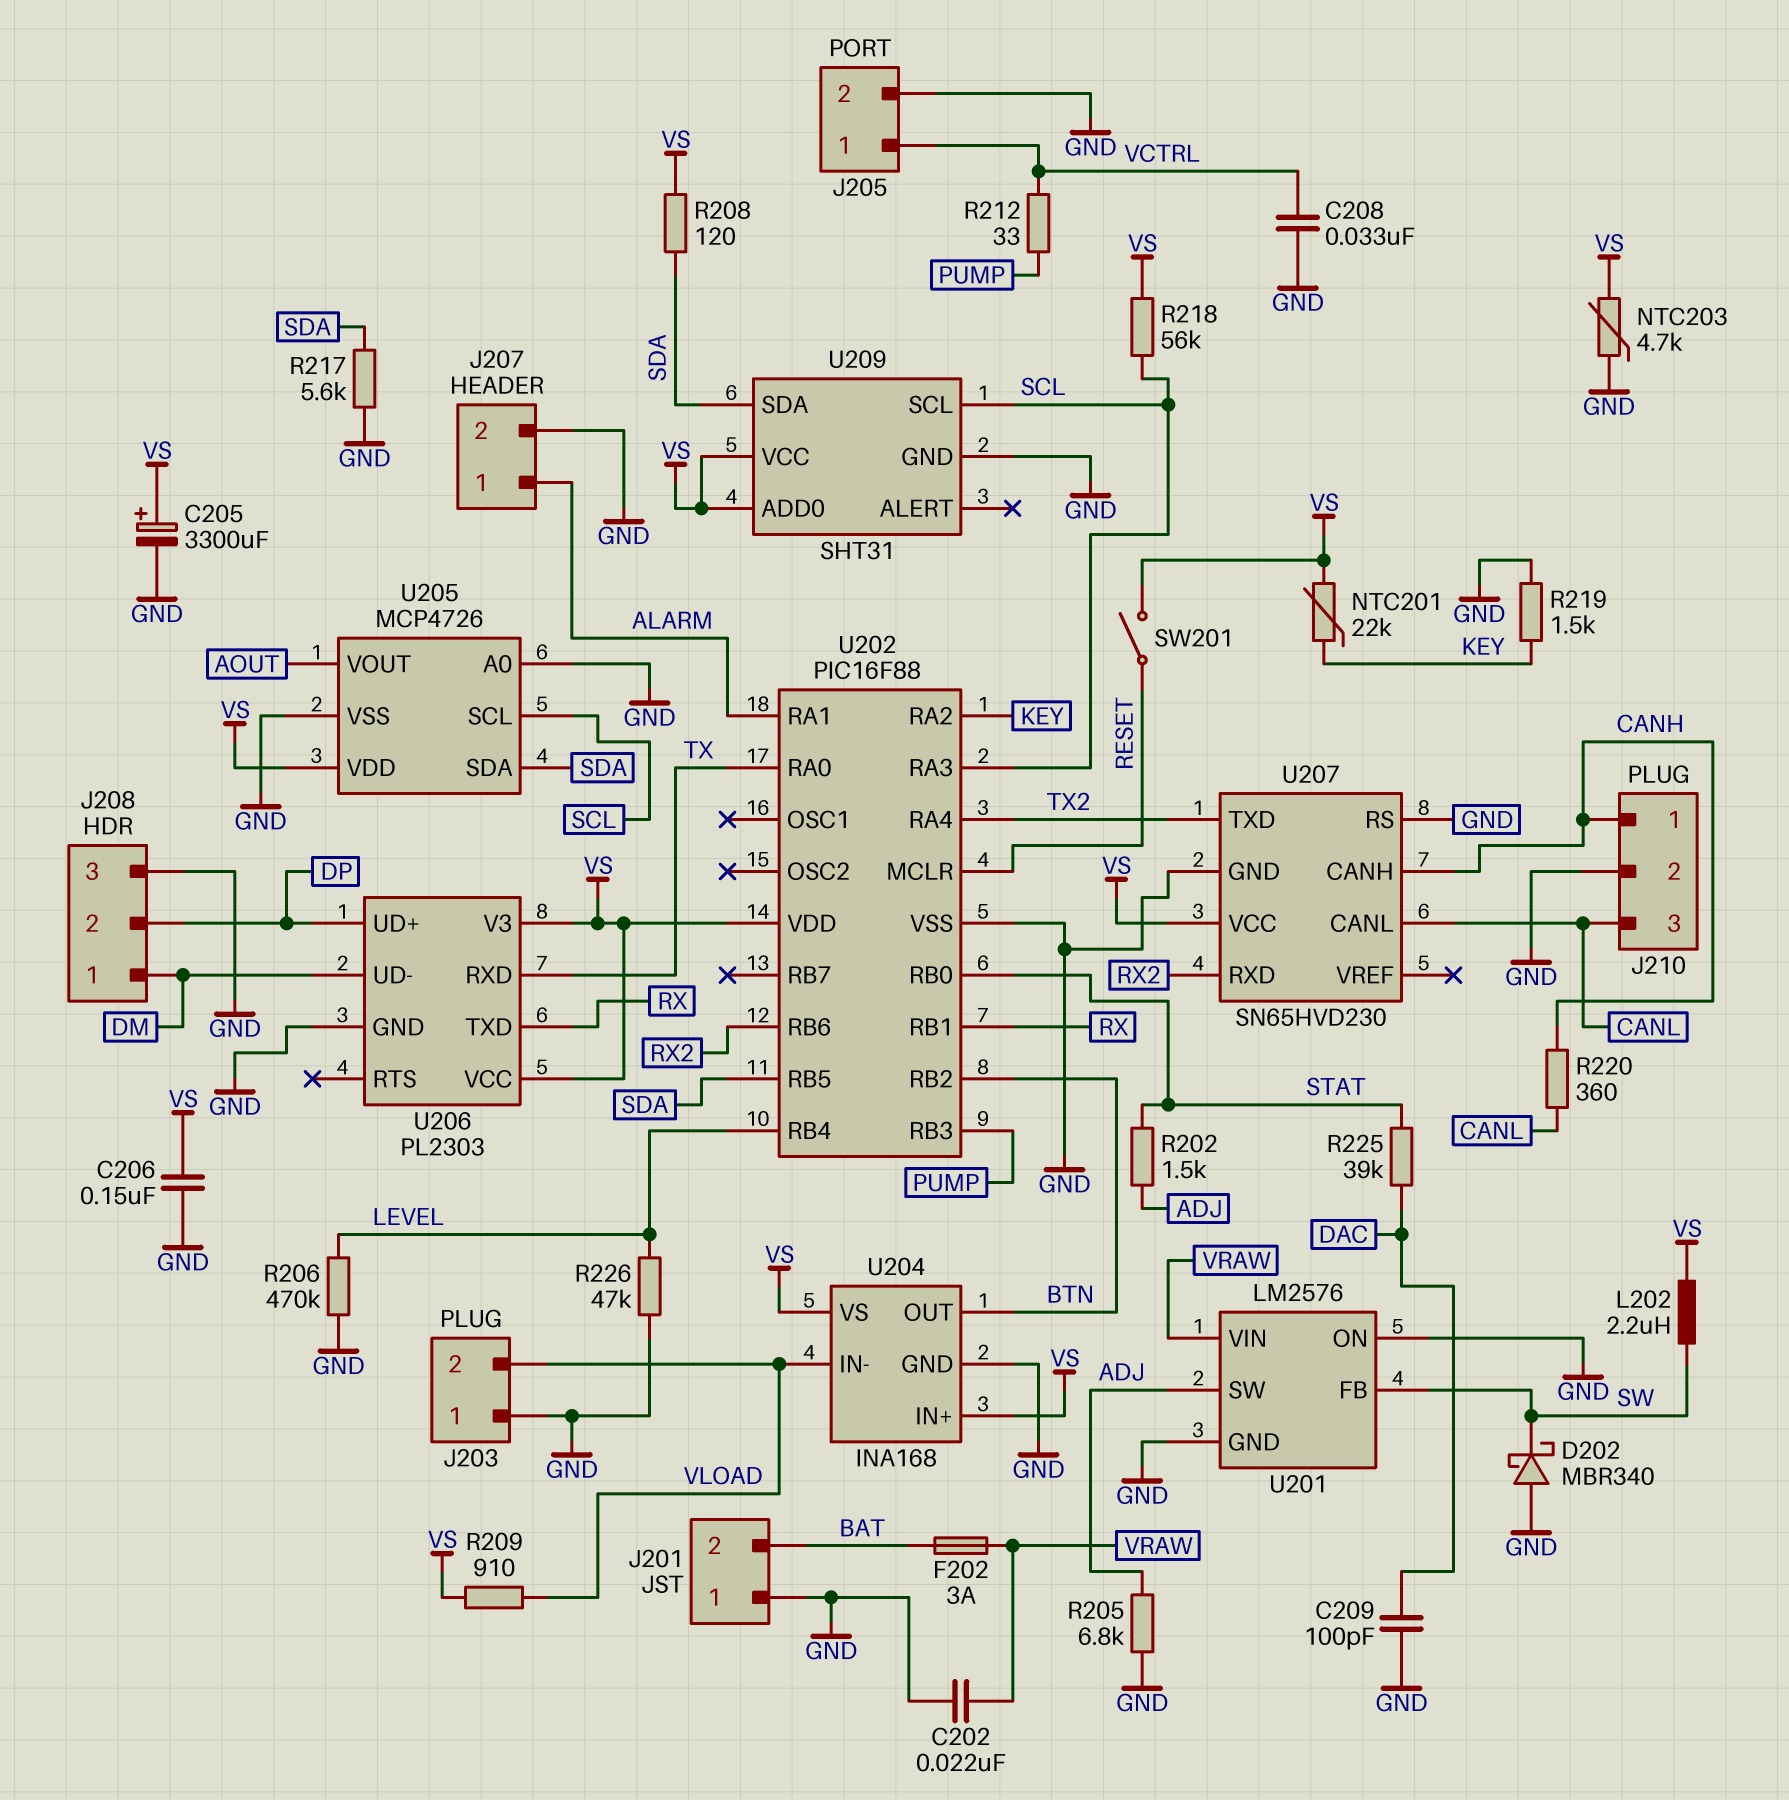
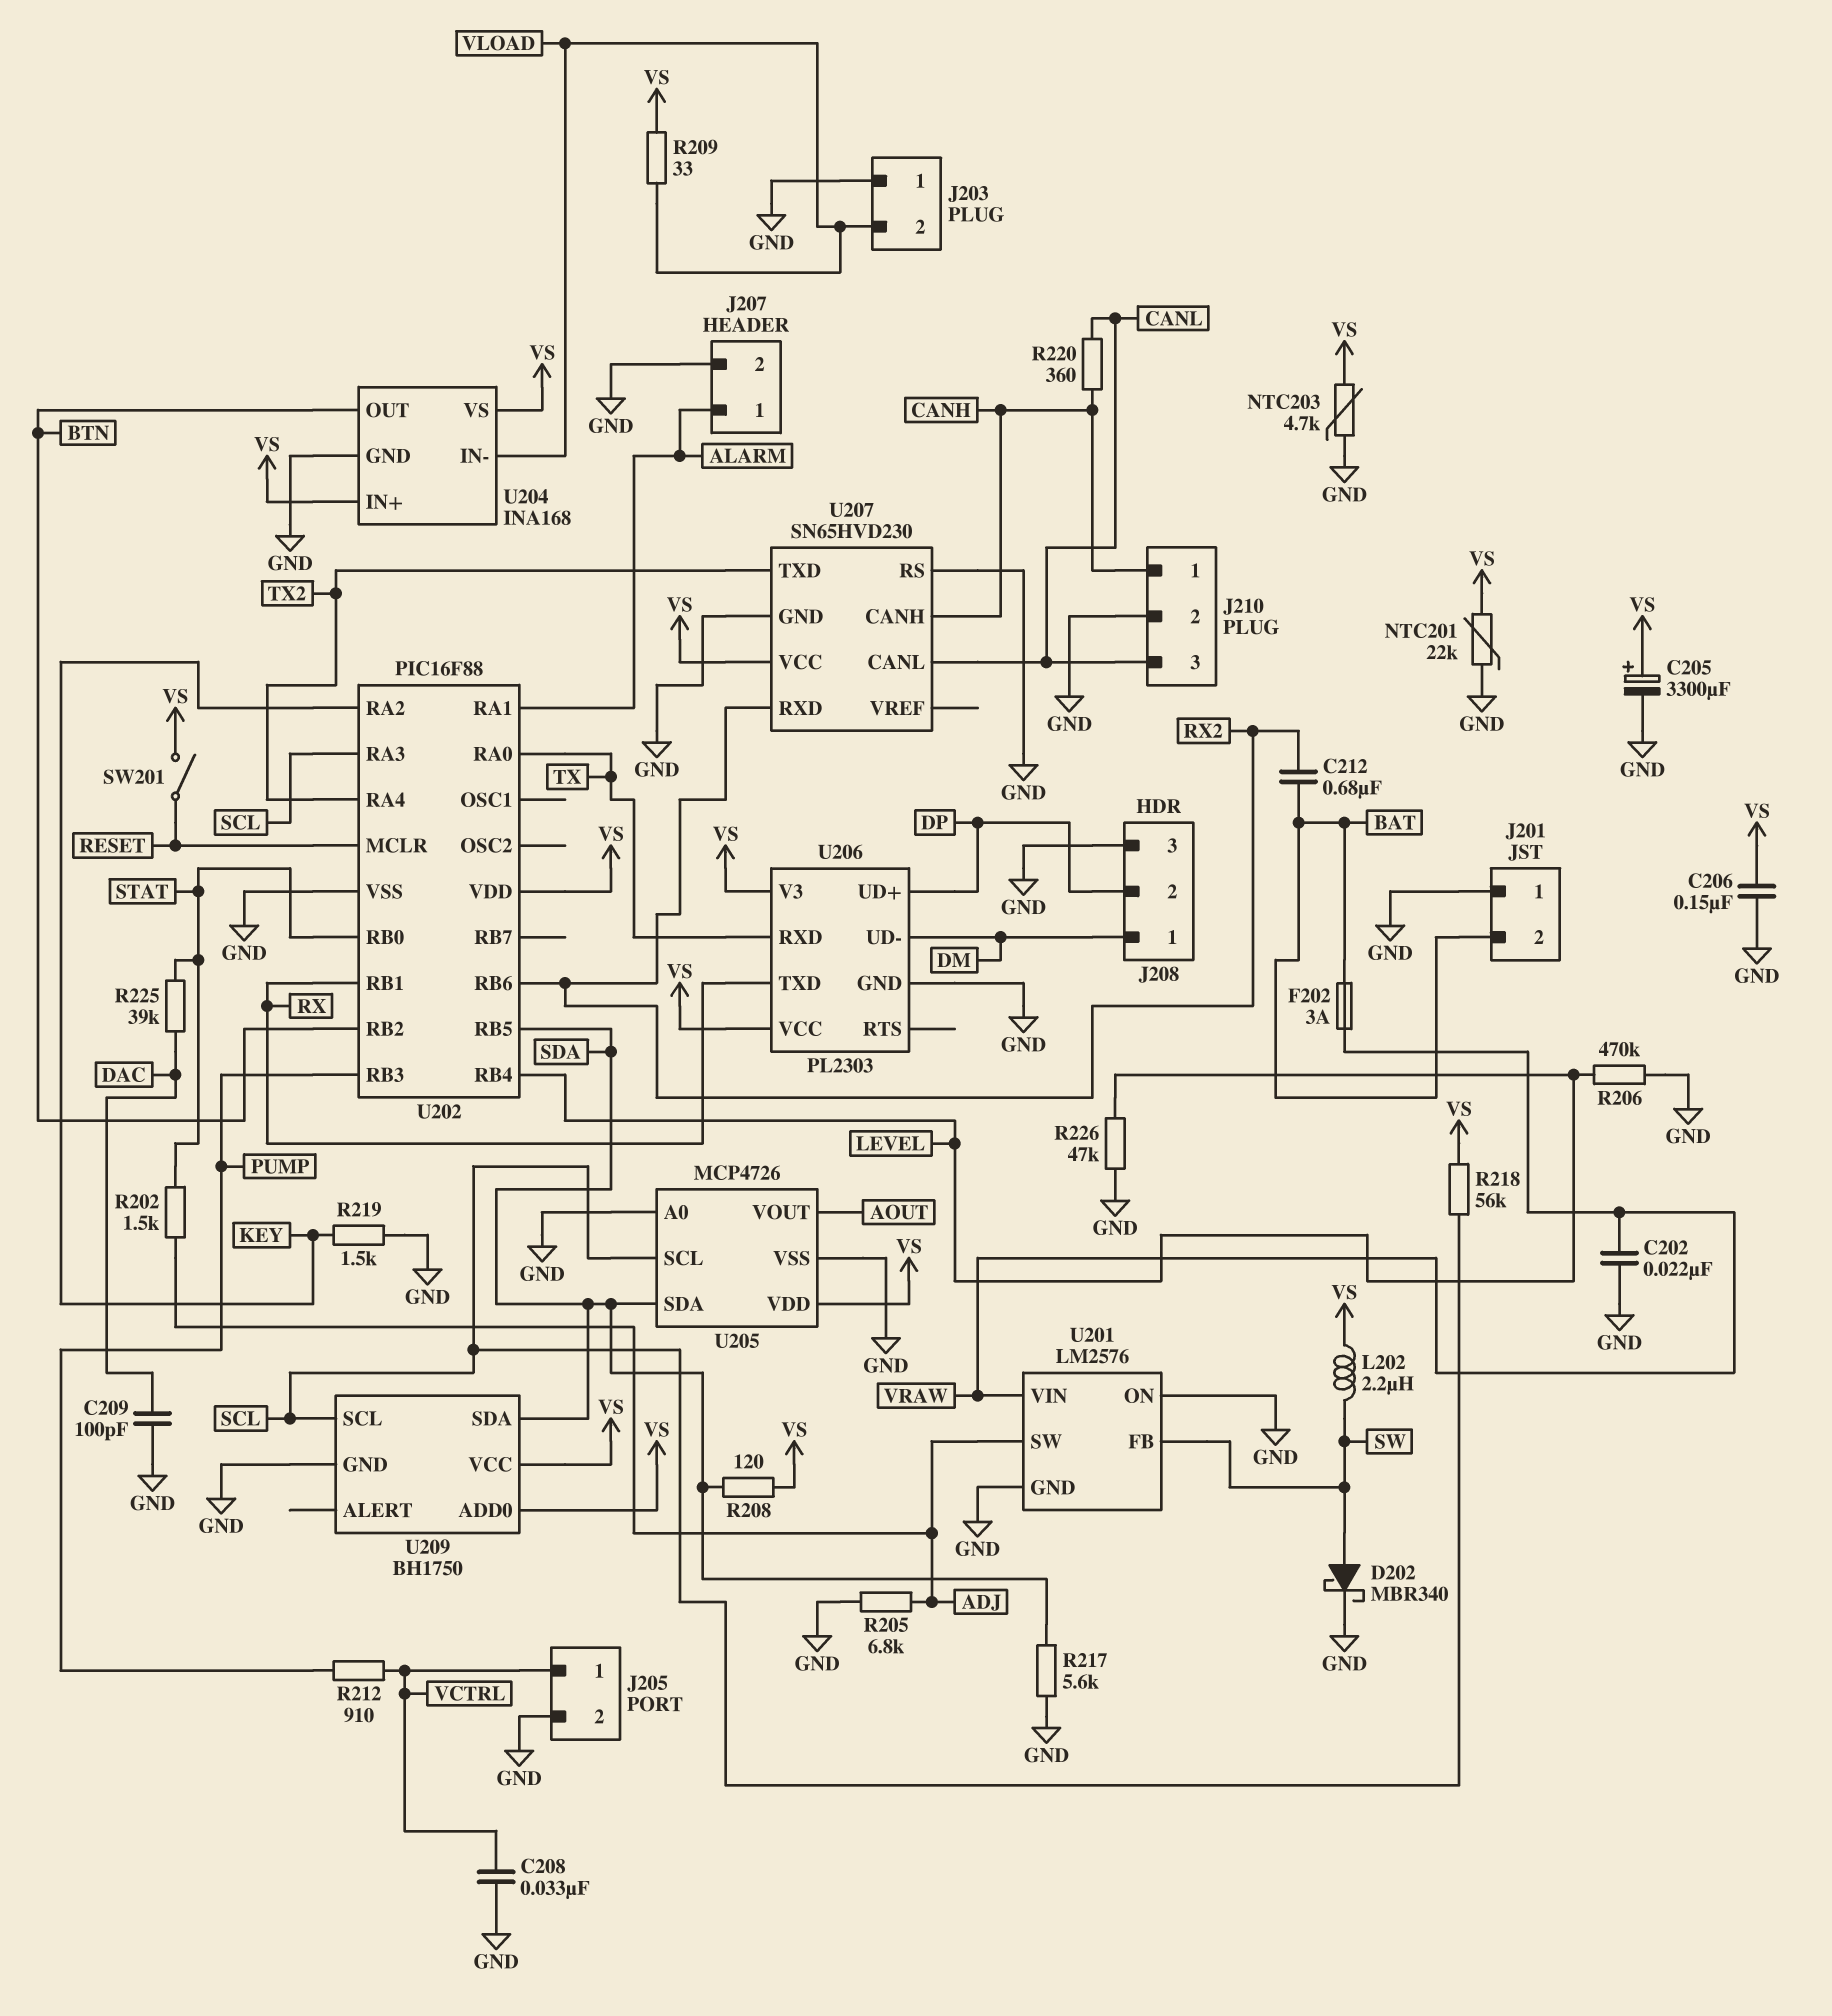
C212: none -> 680nF (BAT, RX2)
D202: schottky MBR340 (A GND, K SW) -> schottky MBR340 (A SW, K GND)
NTC201: 22k (KEY, VS) -> 22k (GND, VS)
R209: 910 (VLOAD, VS) -> 33 (VLOAD, VS)
R212: 33 (PUMP, VCTRL) -> 910 (PUMP, VCTRL)
U209: SHT31 -> BH1750

